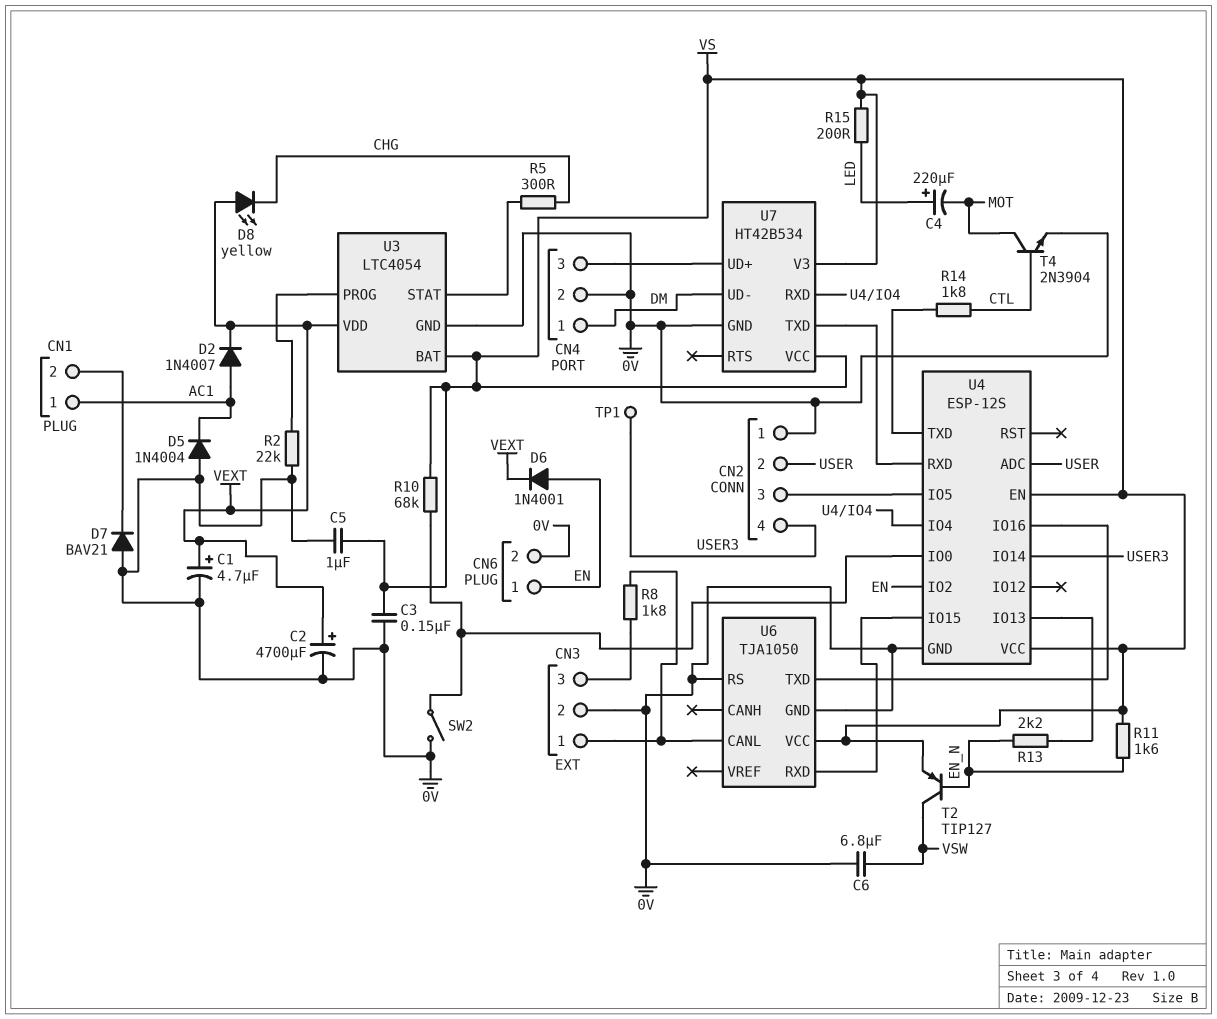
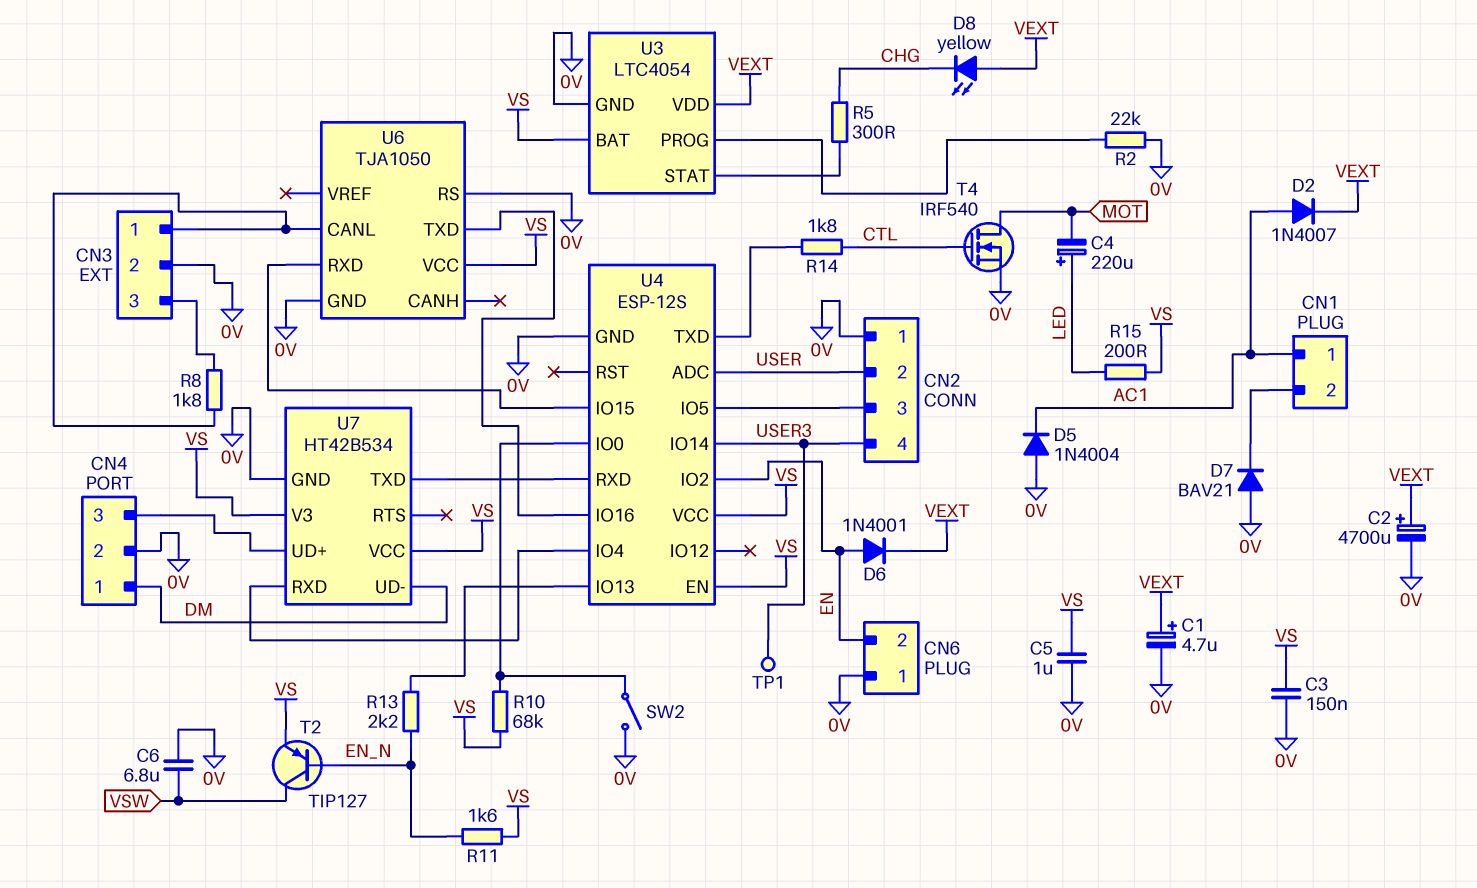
CN6 pin 1: EN -> 0V
CN6 pin 2: 0V -> EN
T4: NPN 2N3904 (B CTL, C MOT, E 0V) -> NMOS IRF540 (G CTL, D MOT, S 0V)

